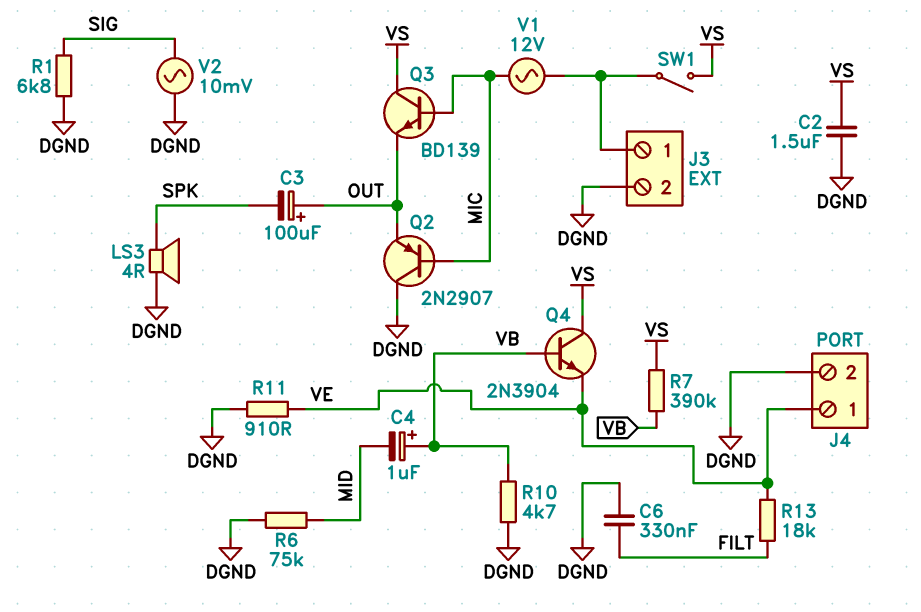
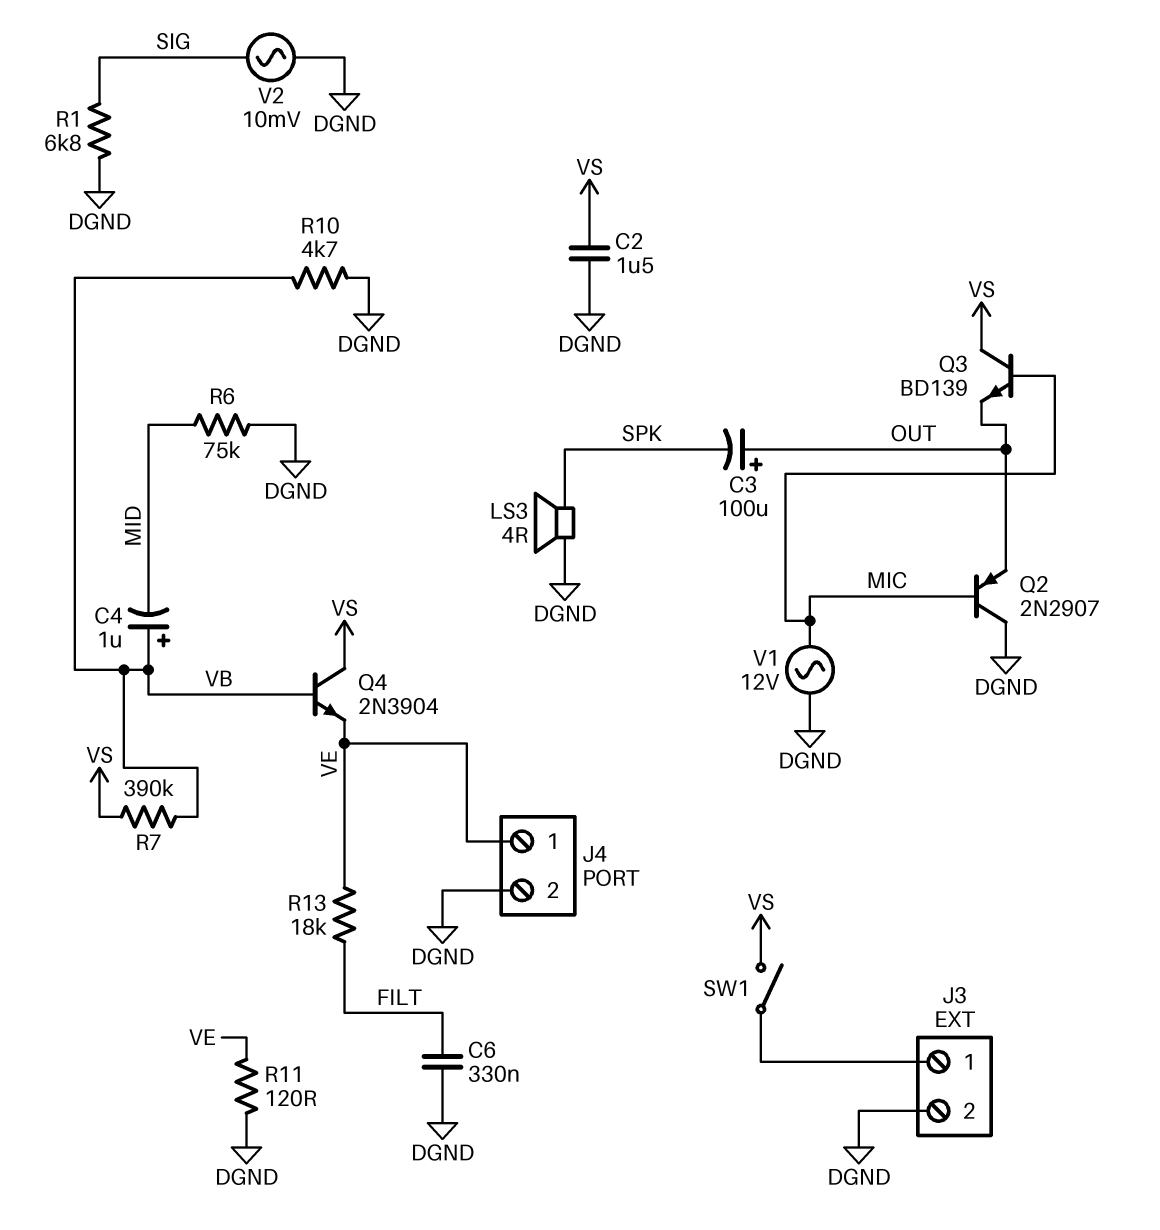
R11: 910 (DGND, VE) -> 120 (DGND, VE)
V1: AC 12V (J3/1, MIC) -> AC 12V (DGND, MIC)

